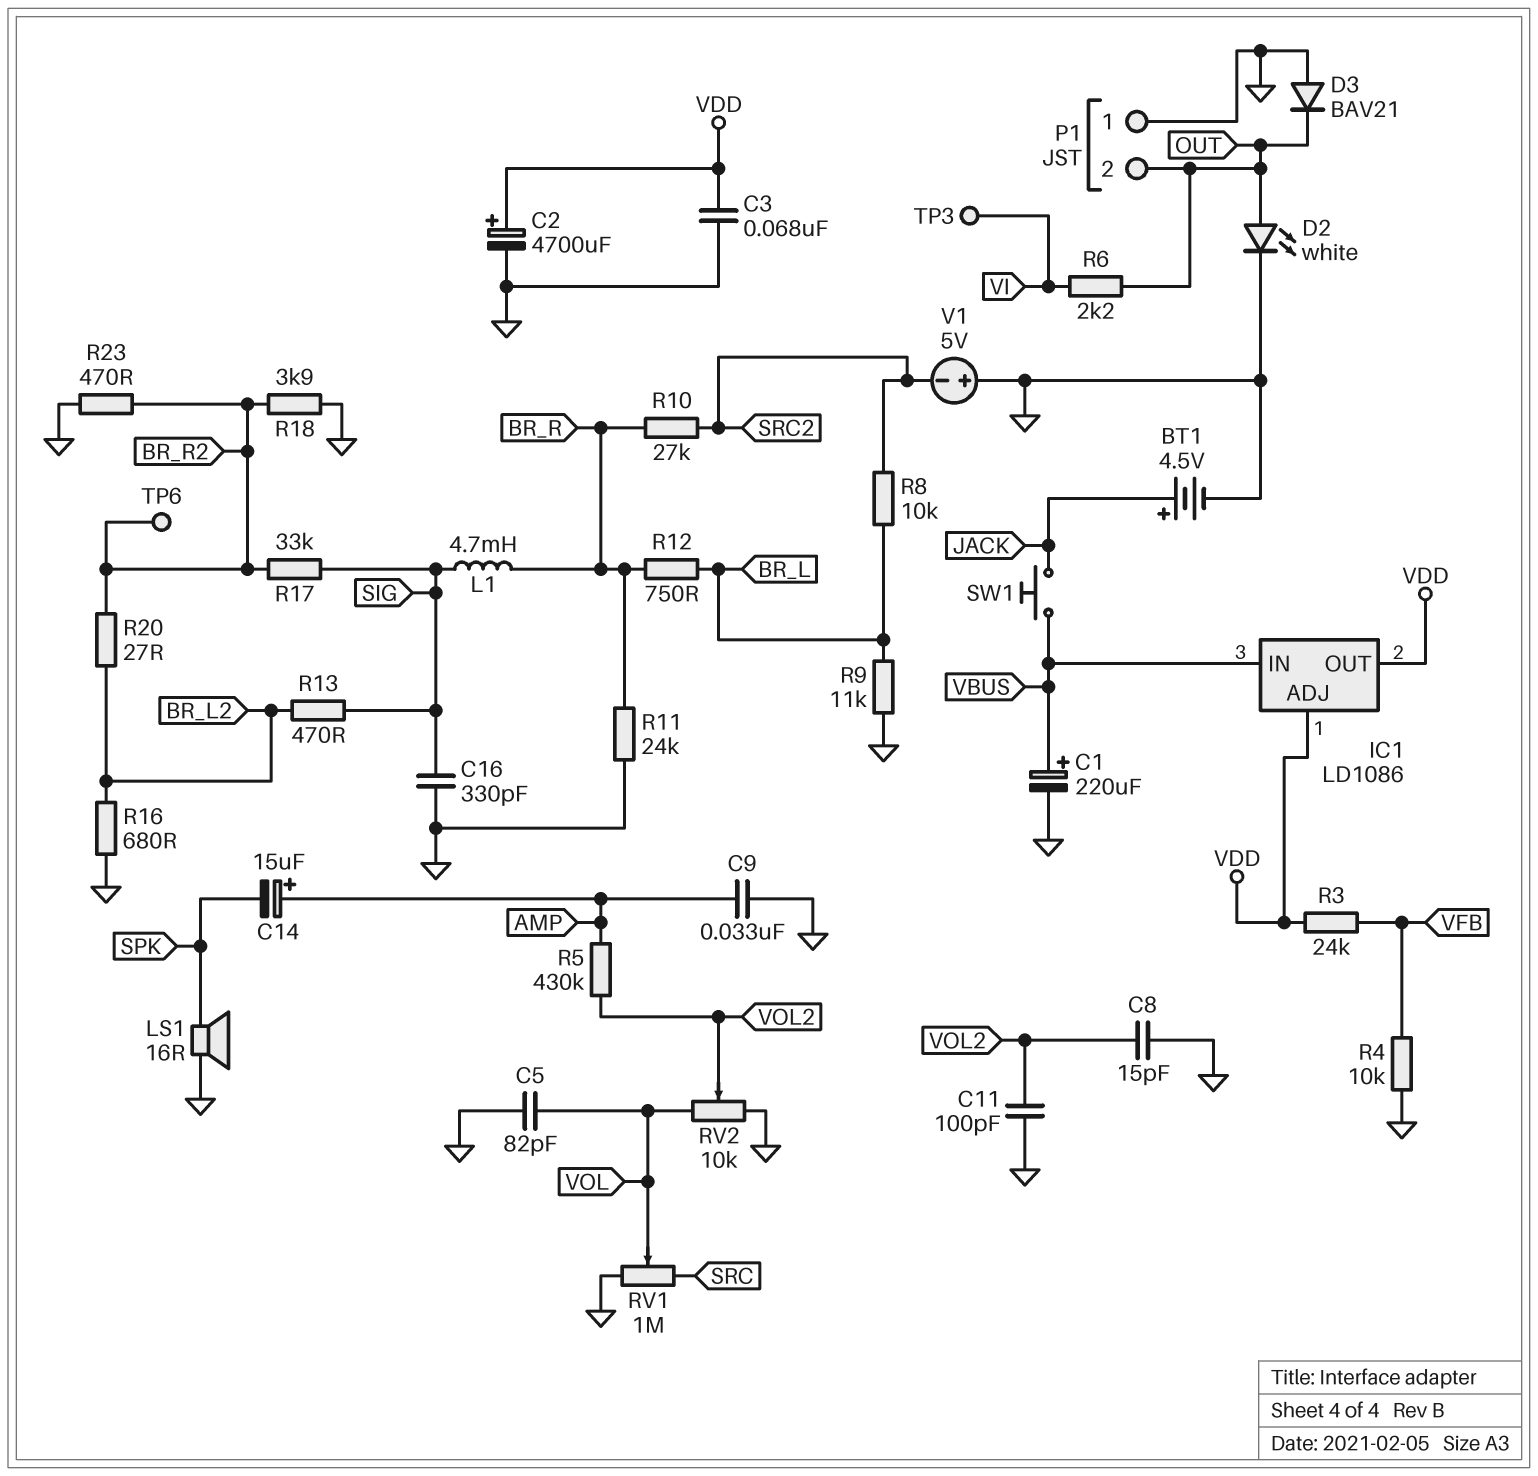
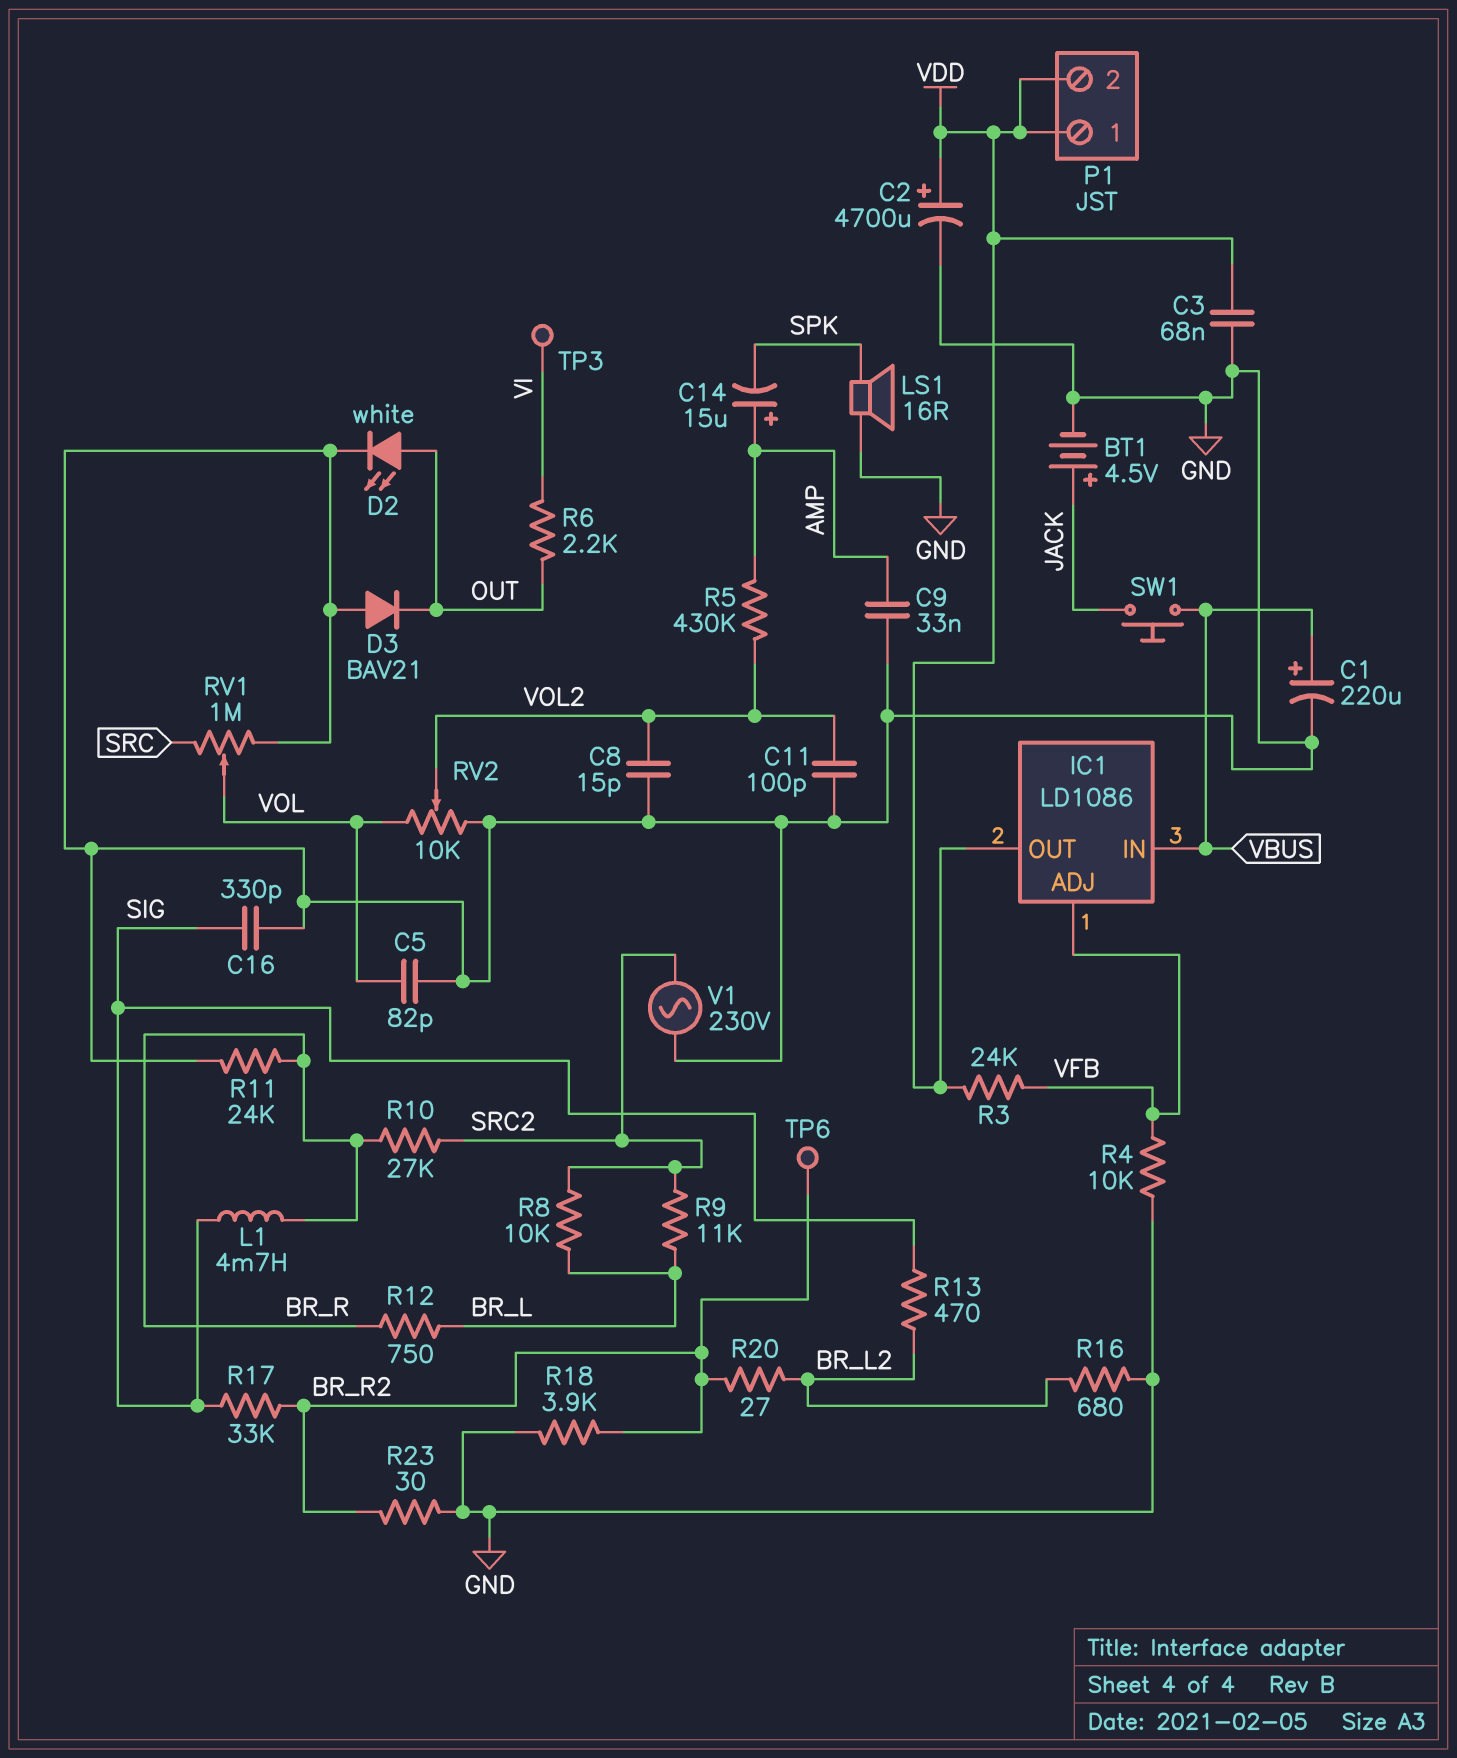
IC1 pin ADJ: VDD -> VFB
P1 pin 1: GND -> VDD
P1 pin 2: OUT -> VDD
R9: 11k (BR_L, GND) -> 11k (BR_L, SRC2)
R23: 470 (BR_R2, GND) -> 30 (BR_R2, GND)
V1: 5V (plus GND, minus SRC2) -> AC 230V (GND, SRC2)

